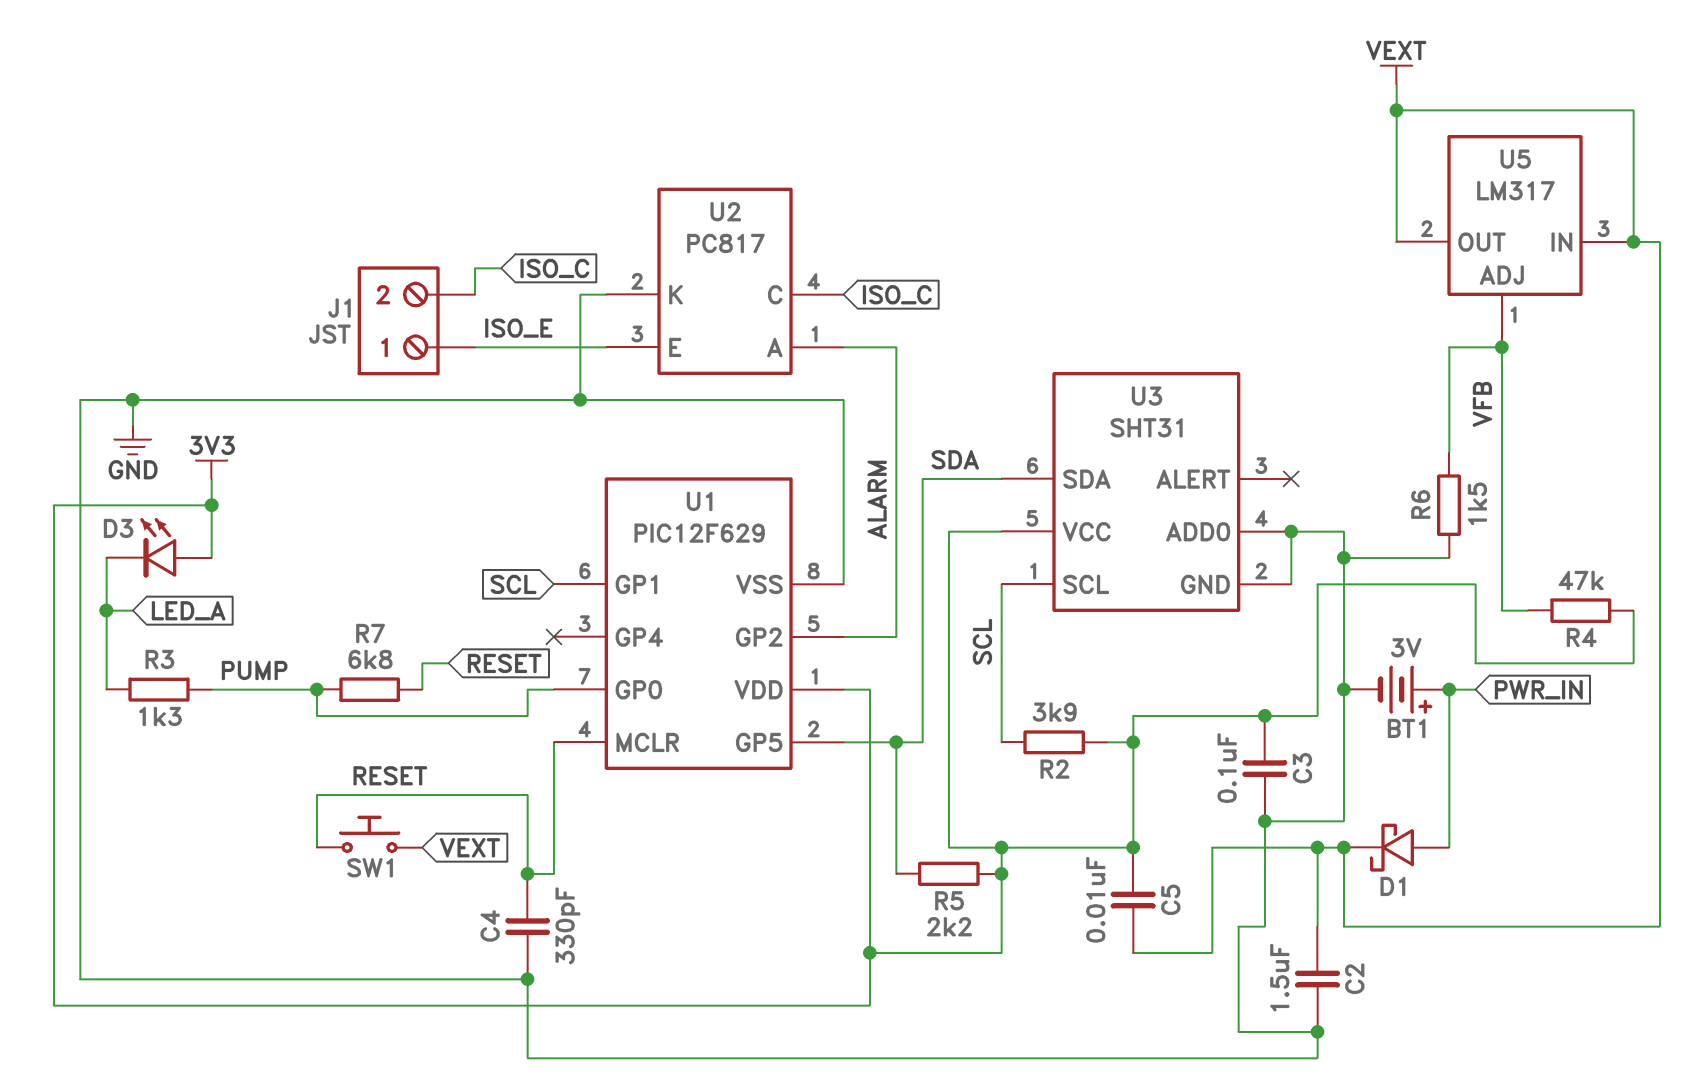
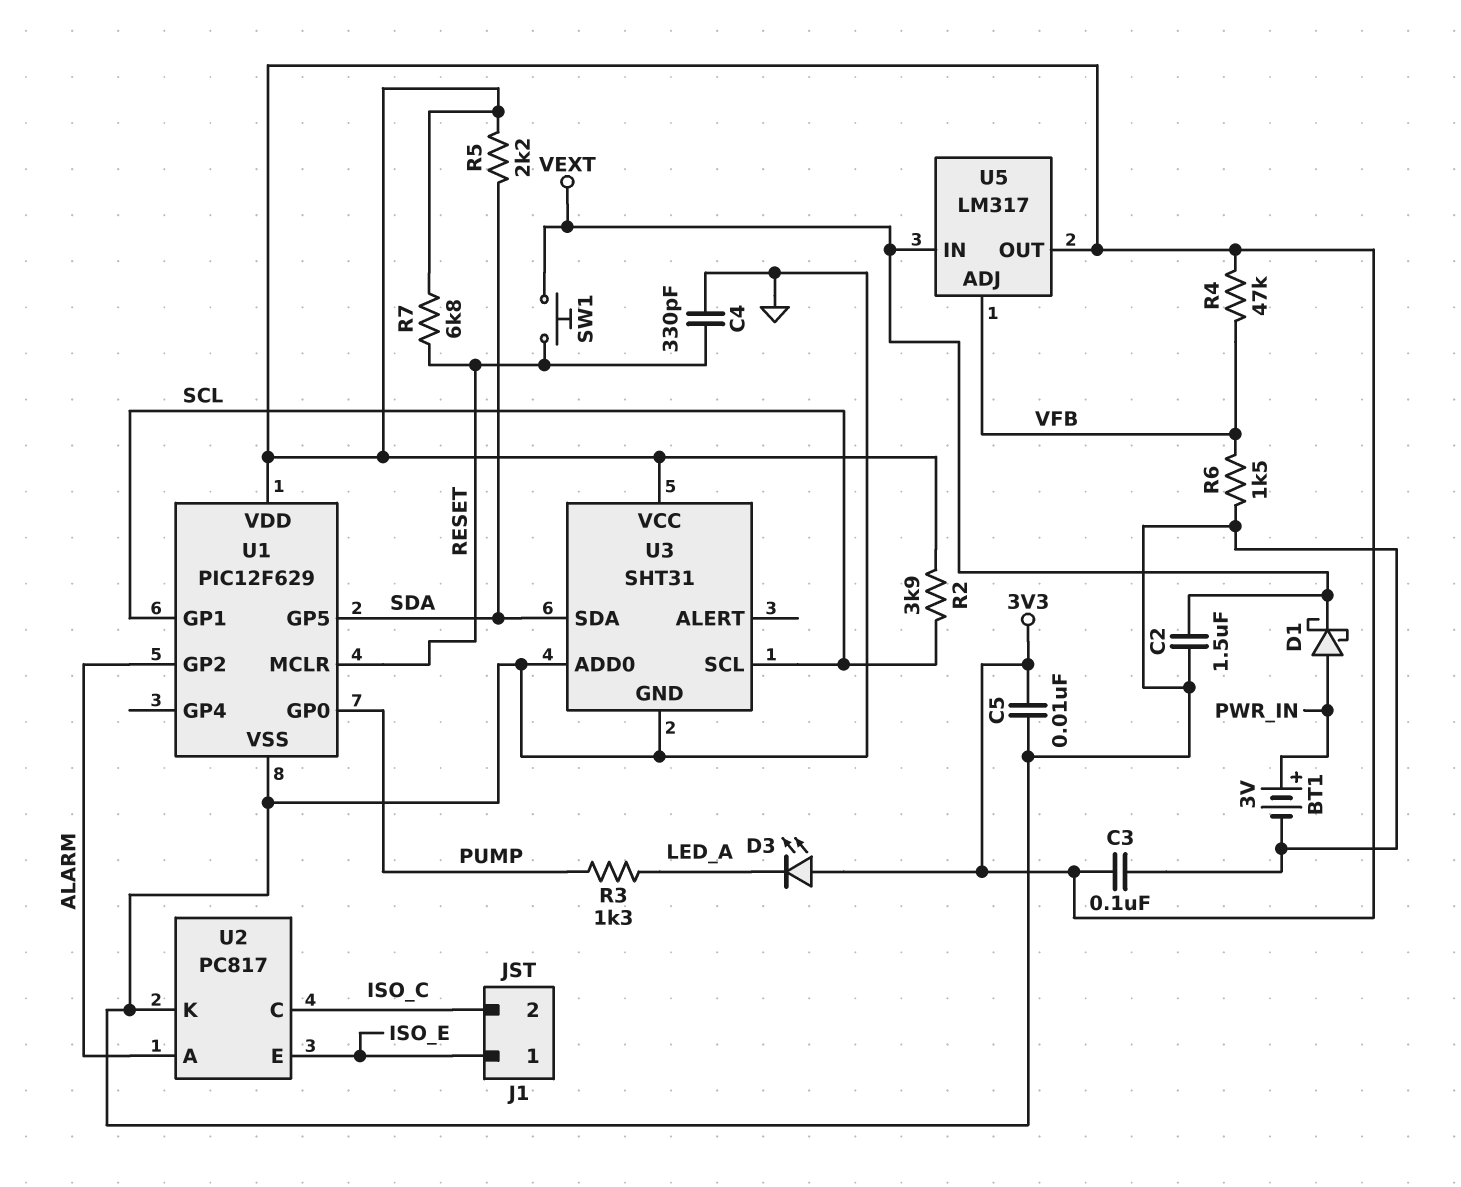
C5: 10nF (3V3, VEXT) -> 10nF (3V3, GND)
R7: 6.8k (PUMP, RESET) -> 6.8k (3V3, RESET)
U5 pin OUT: VEXT -> 3V3

